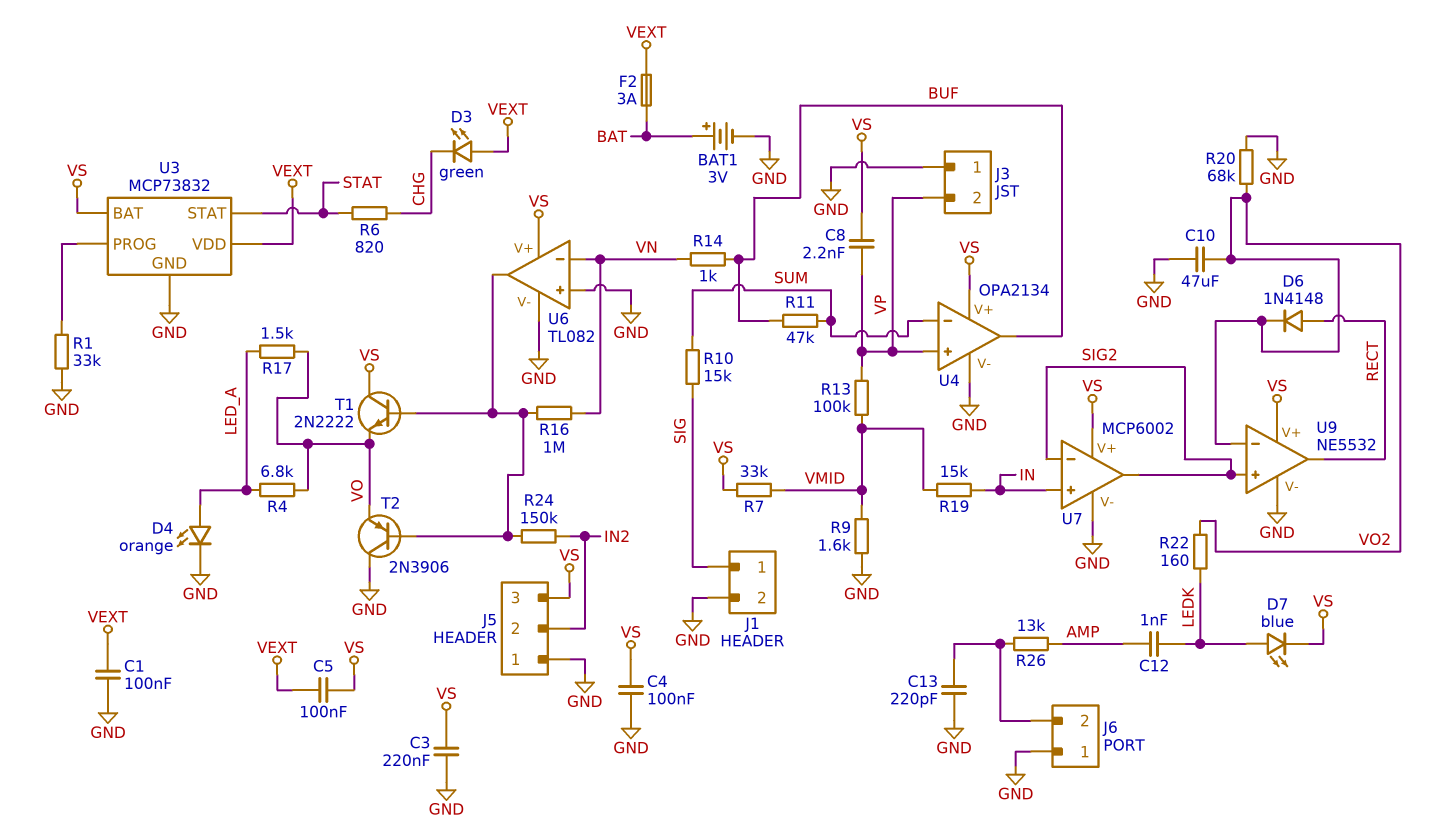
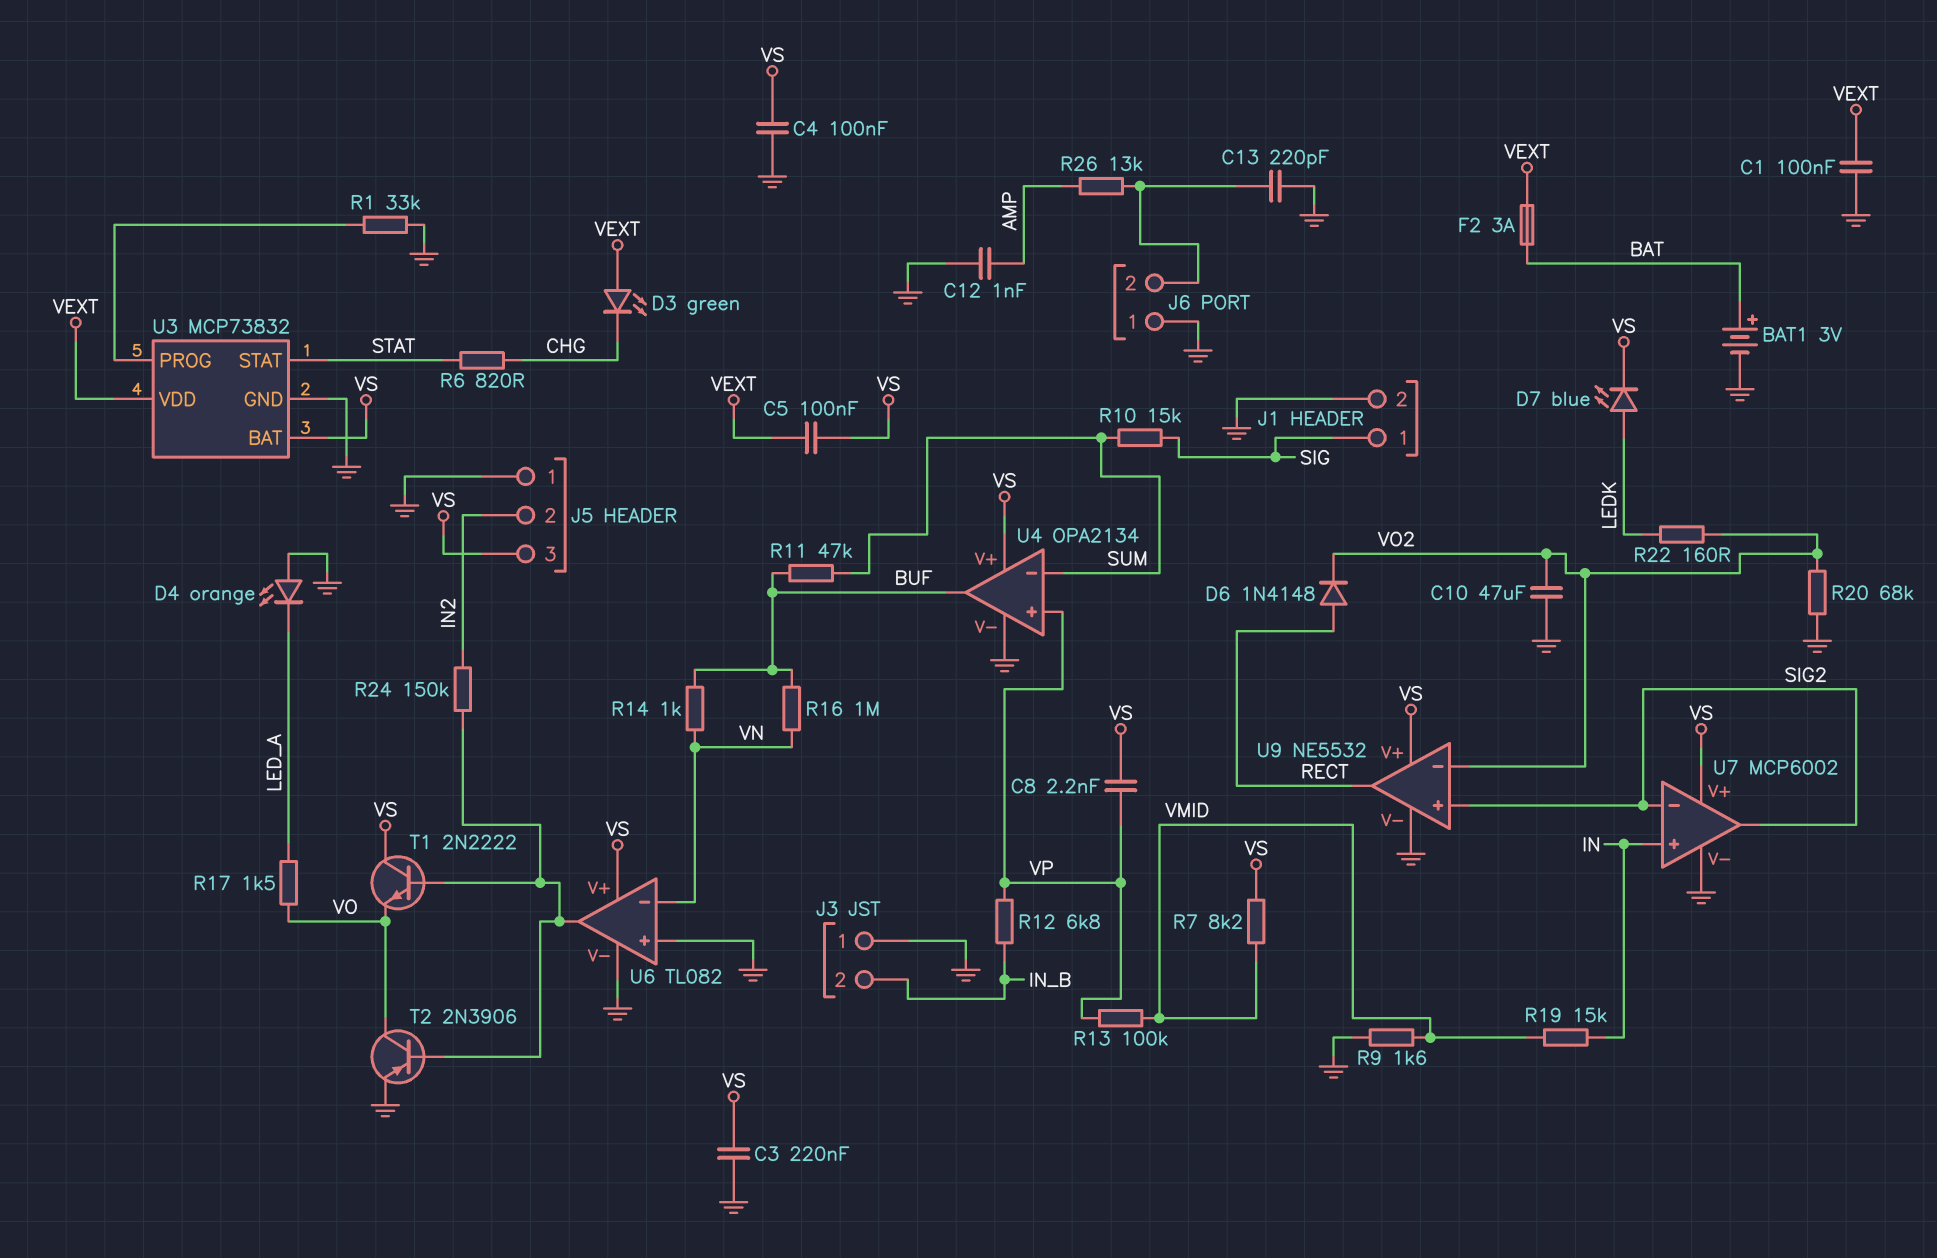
C12: 1nF (AMP, LEDK) -> 1nF (AMP, GND)
D4: LED orange (A LED_A, K GND) -> LED orange (A GND, K LED_A)
J3 pin 2: VP -> IN_B
R4: 6.8k (LED_A, VO) -> none
R7: 33k (VMID, VS) -> 8.2k (VMID, VS)
R12: none -> 6.8k (IN_B, VP)
R16: 1M (U6/out, VN) -> 1M (BUF, VN)
T2: PNP 2N3906 (B U6/out, C GND, E VO) -> PNP 2N3906 (B U6/out, C VO, E GND)

